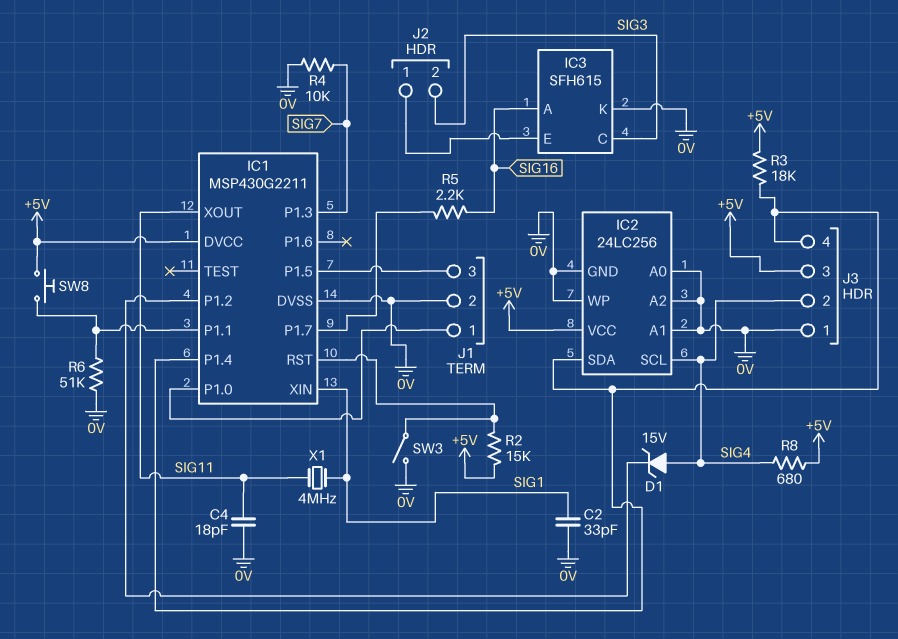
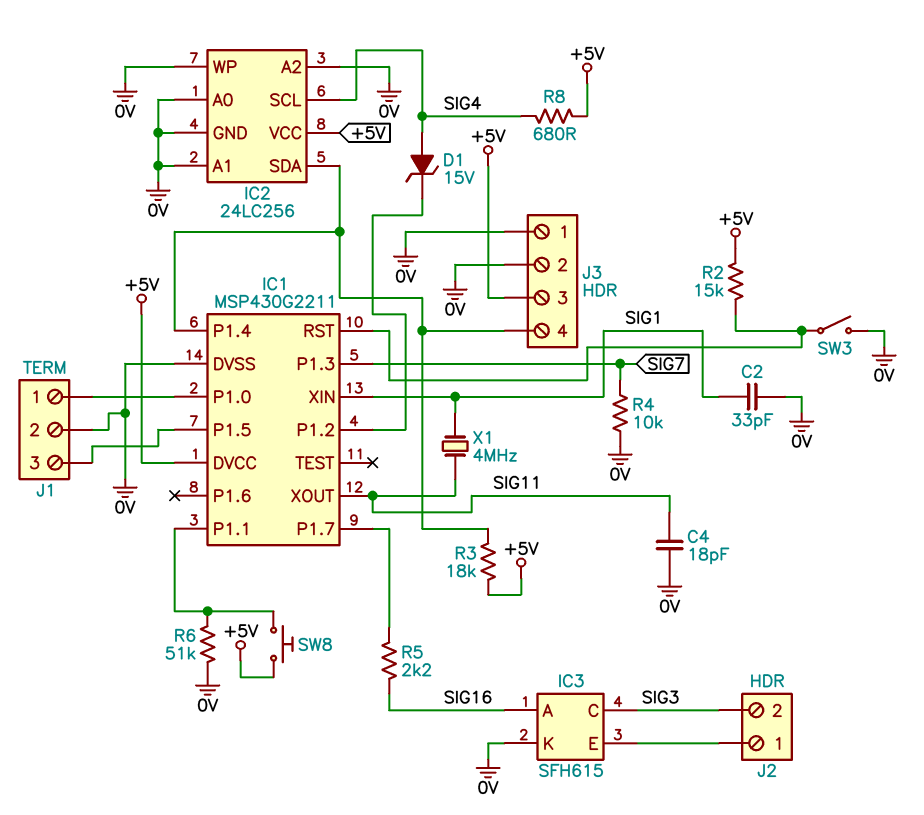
J3 pin 2: SIG4 -> 0V

